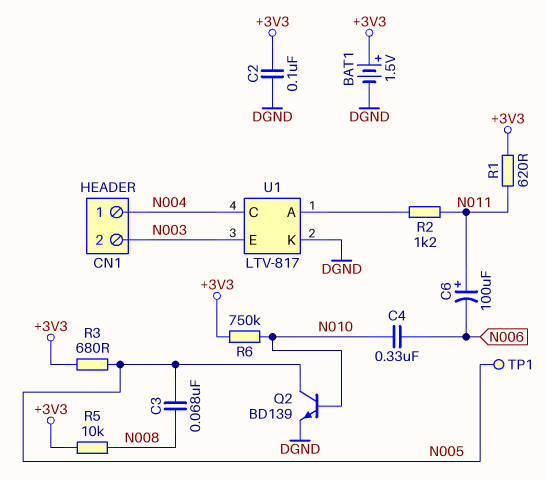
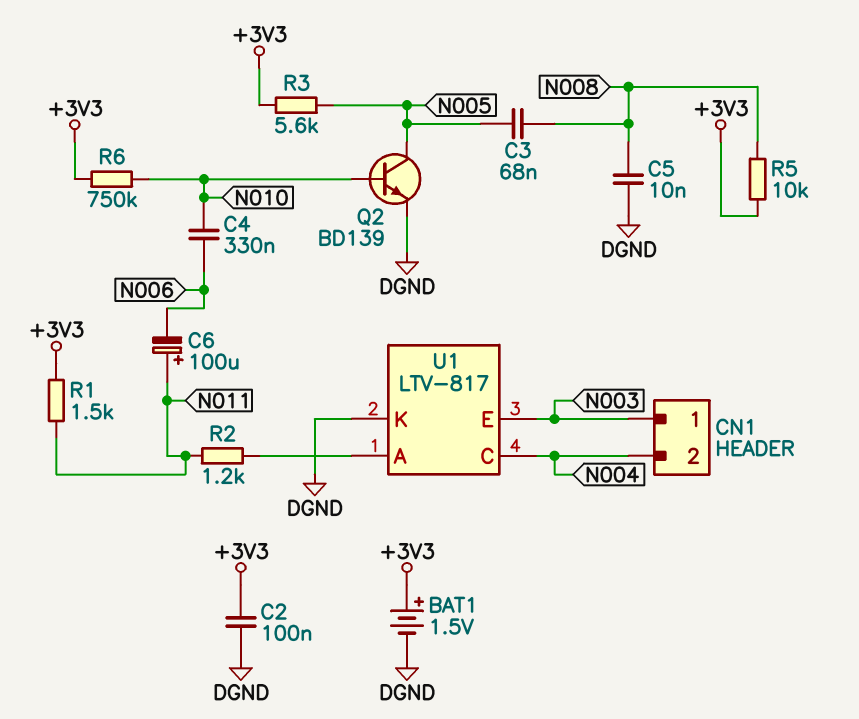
C5: none -> 10nF (DGND, N008)
CN1 pin 1: N004 -> N003
CN1 pin 2: N003 -> N004
R1: 620 (+3V3, N011) -> 1.5k (+3V3, N011)
R3: 680 (+3V3, N005) -> 5.6k (+3V3, N005)
TP1: test point (N005) -> none

